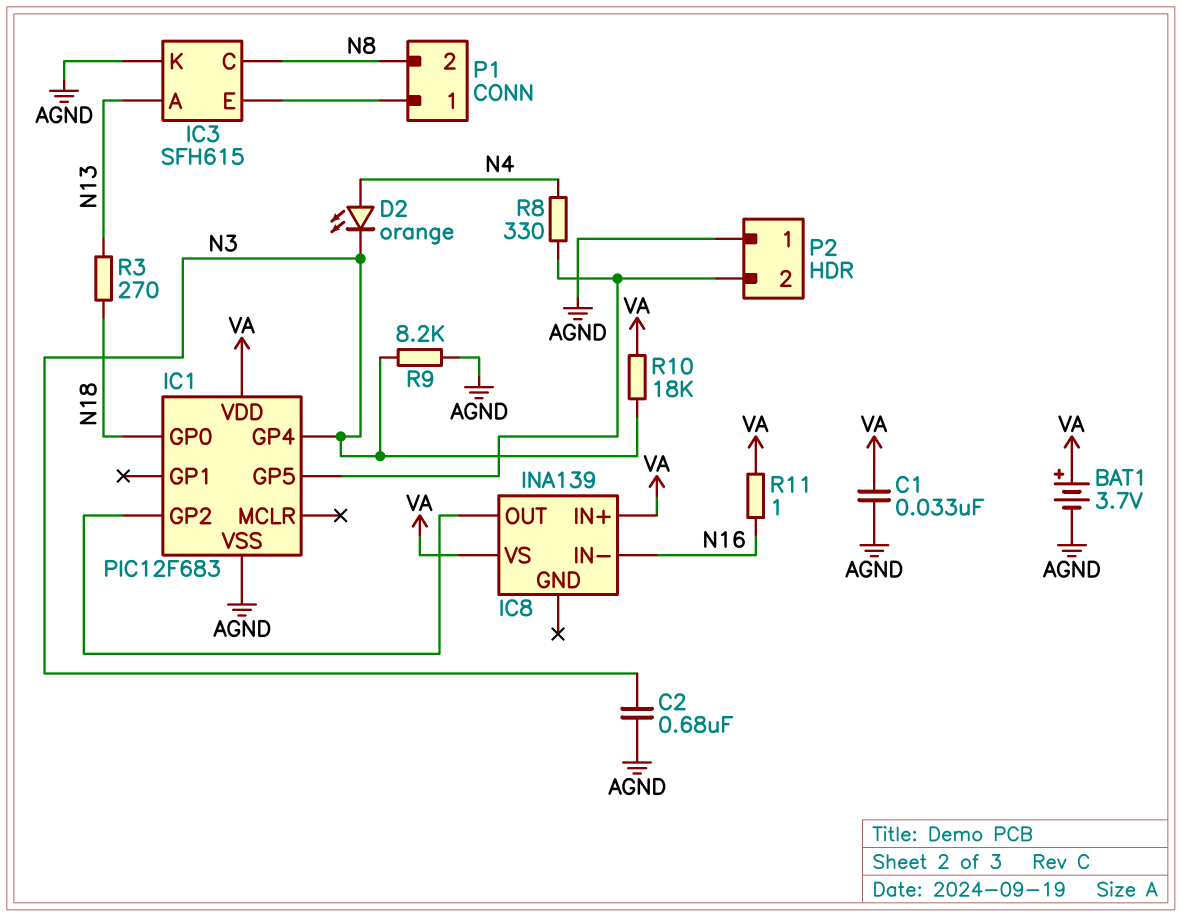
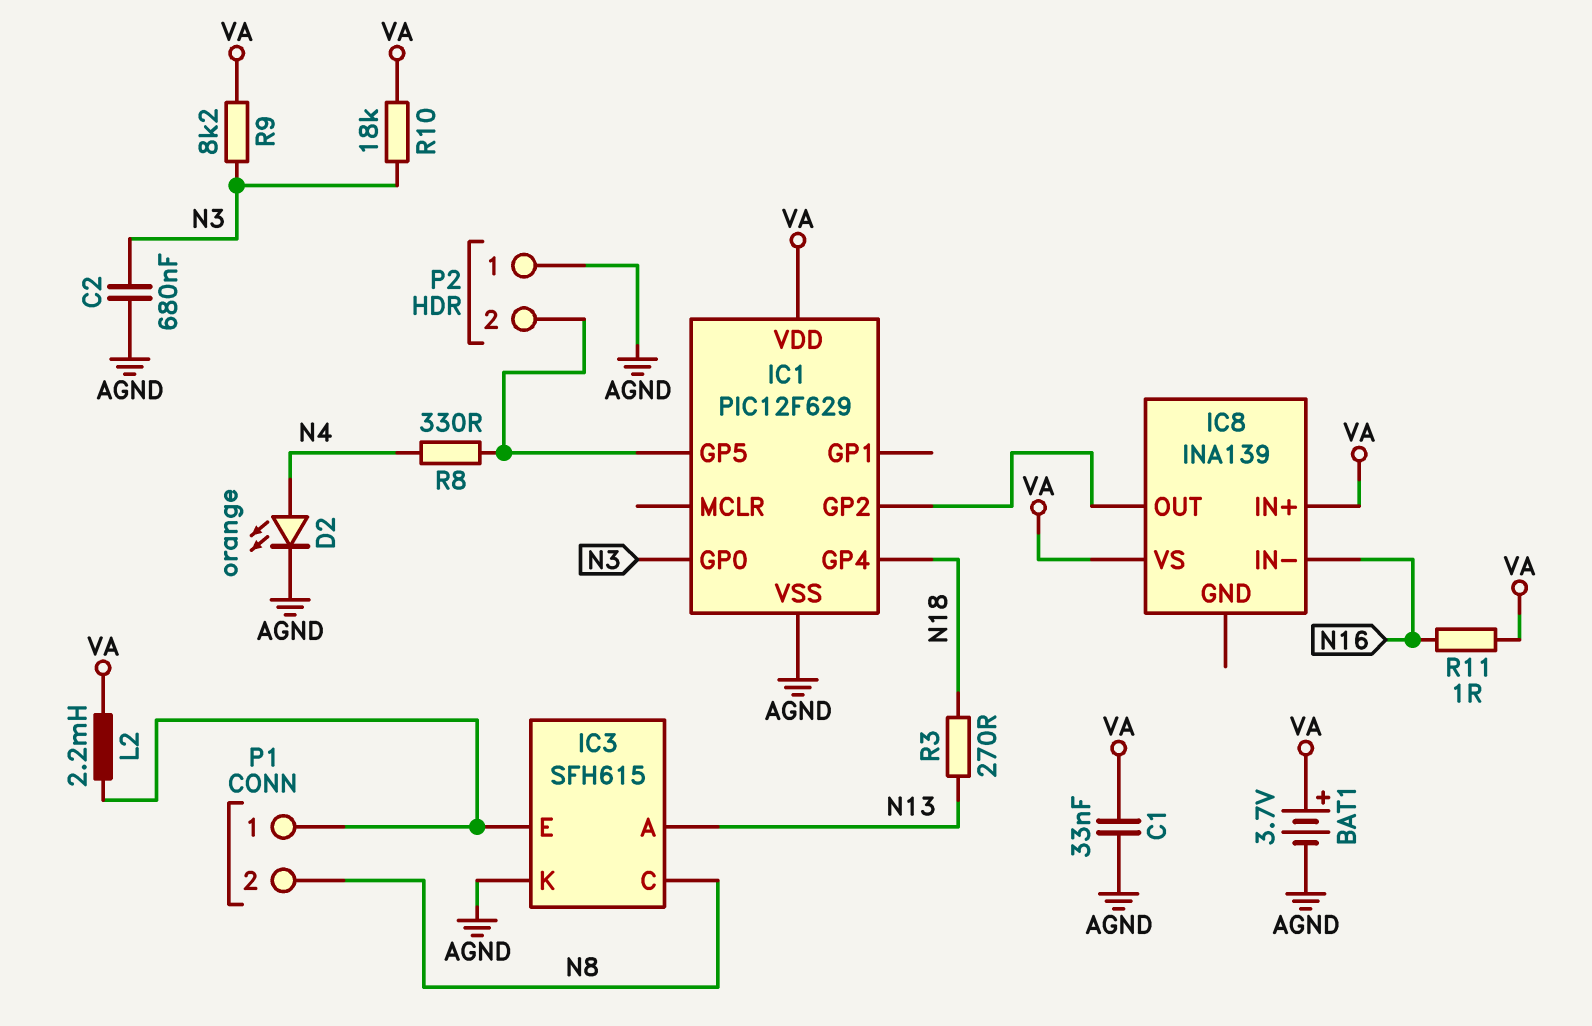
D2: LED orange (A N4, K N3) -> LED orange (A N4, K AGND)
IC1: PIC12F683 -> PIC12F629
IC1 pin GP0: N18 -> N3
IC1 pin GP4: N3 -> N18
L2: none -> 2.2mH (IC3/E, VA)
R9: 8.2k (AGND, N3) -> 8.2k (N3, VA)

